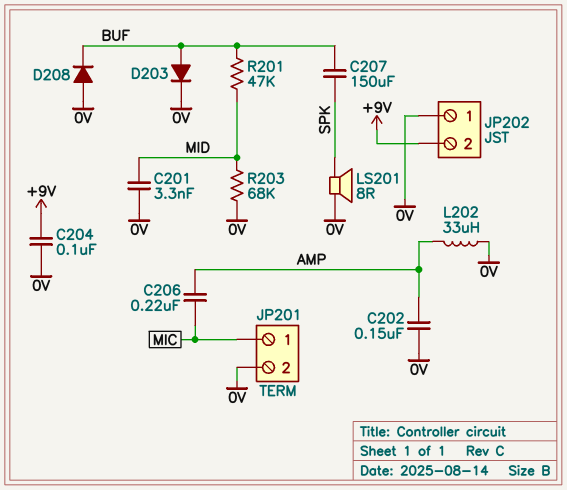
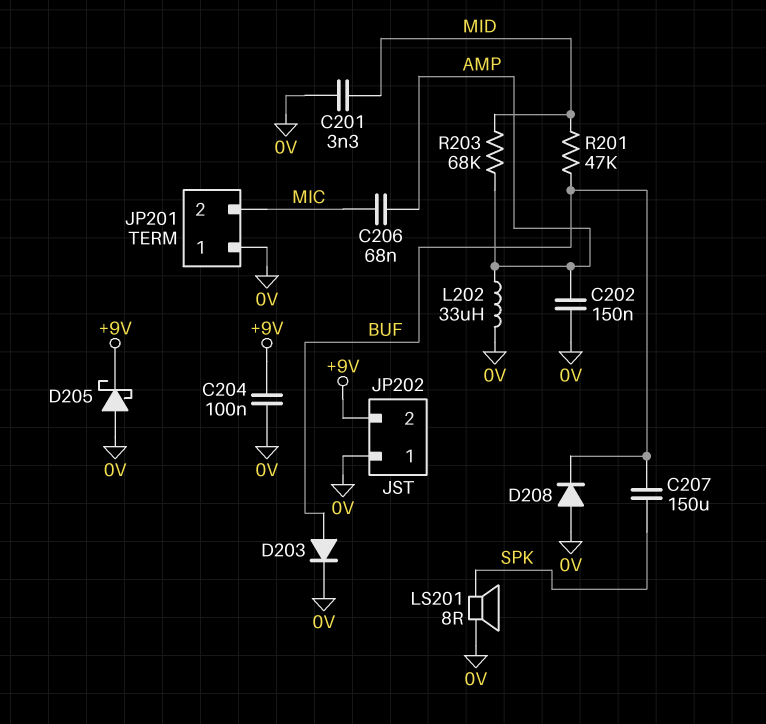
C206: 220nF (AMP, MIC) -> 68nF (AMP, MIC)
D205: none -> schottky (A 0V, K +9V)
JP201 pin 1: MIC -> 0V
JP201 pin 2: 0V -> MIC
R203: 68k (0V, MID) -> 68k (AMP, MID)

